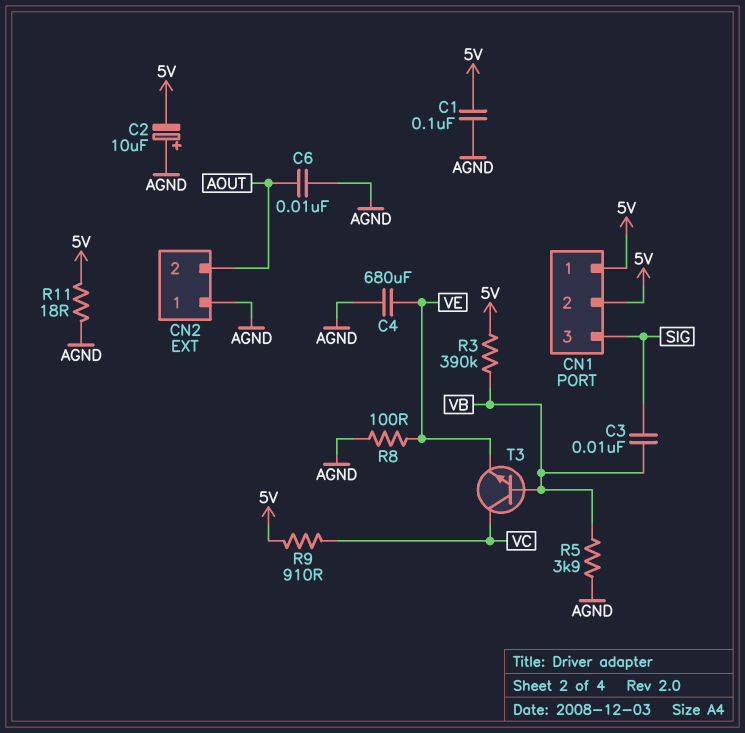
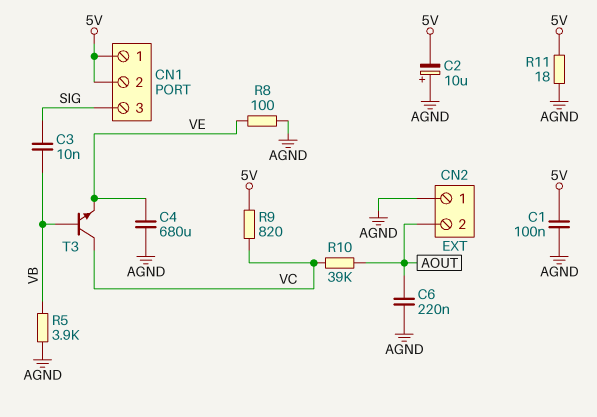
C6: 10nF (AGND, AOUT) -> 220nF (AGND, AOUT)
R3: 390k (5V, VB) -> none
R9: 910 (5V, VC) -> 820 (5V, VC)
R10: none -> 39k (AOUT, VC)

